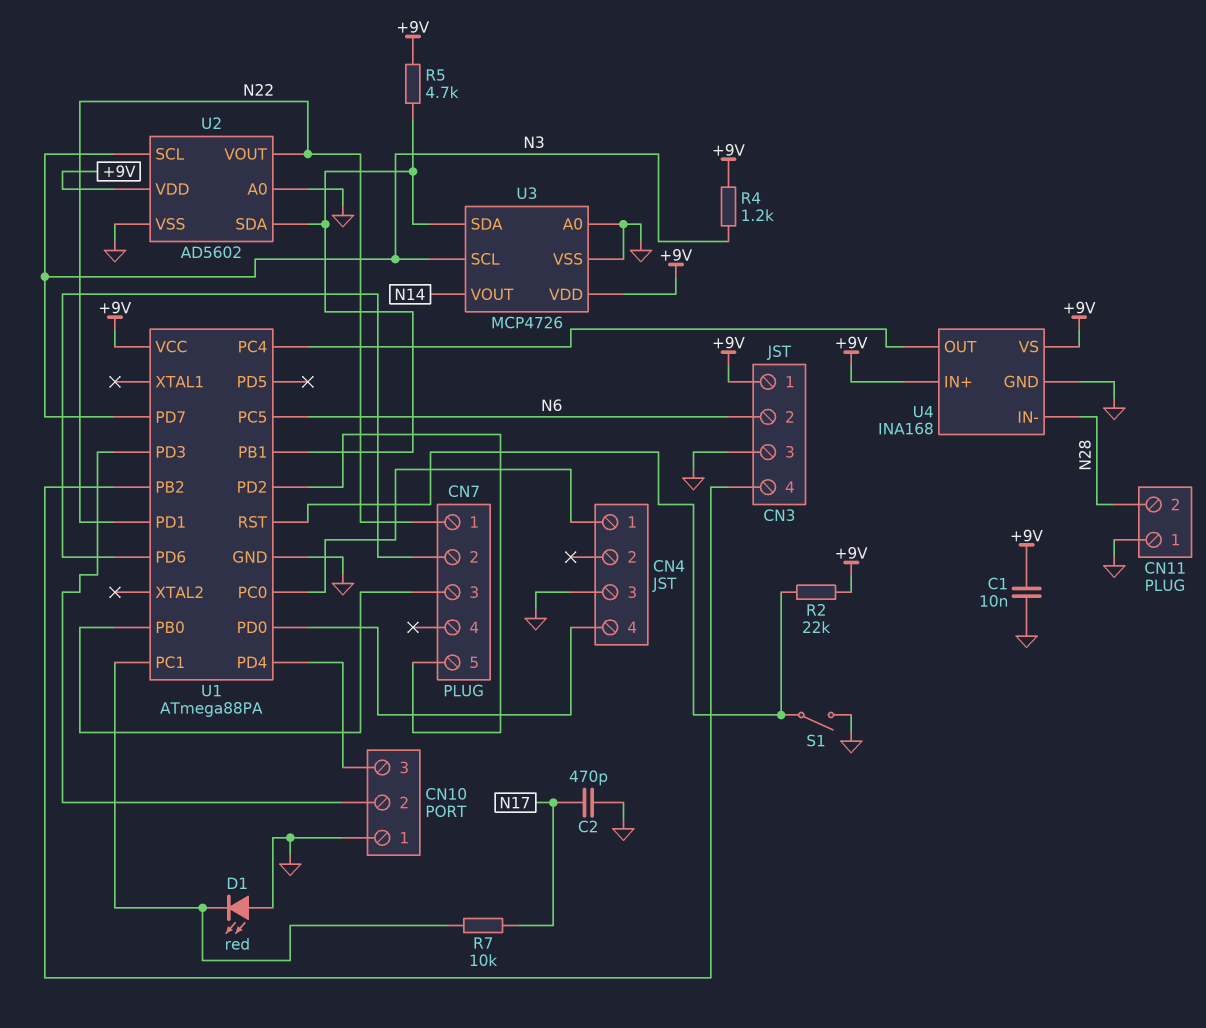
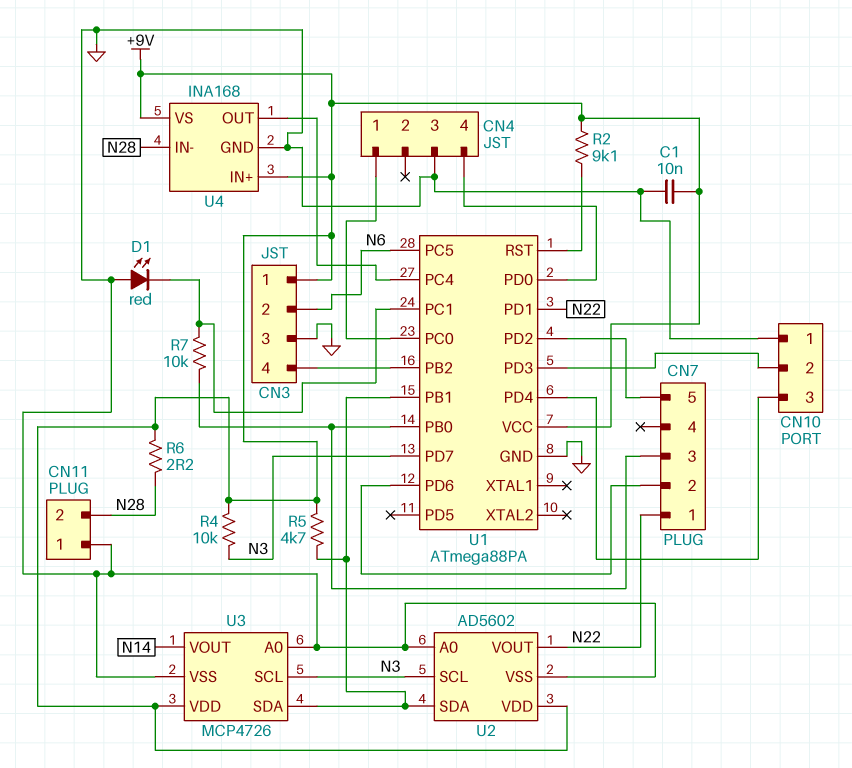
C2: 470pF (GND, N17) -> none
R2: 22k (+9V, U1/RST) -> 9.1k (+9V, U1/RST)
R4: 1.2k (+9V, N3) -> 10k (+9V, N3)
R6: none -> 2.2 (+9V, N28)
R7: 10k (N17, U1/PC1) -> 10k (CN7/3, U1/PC1)
S1: switch (GND, U1/RST) -> none

